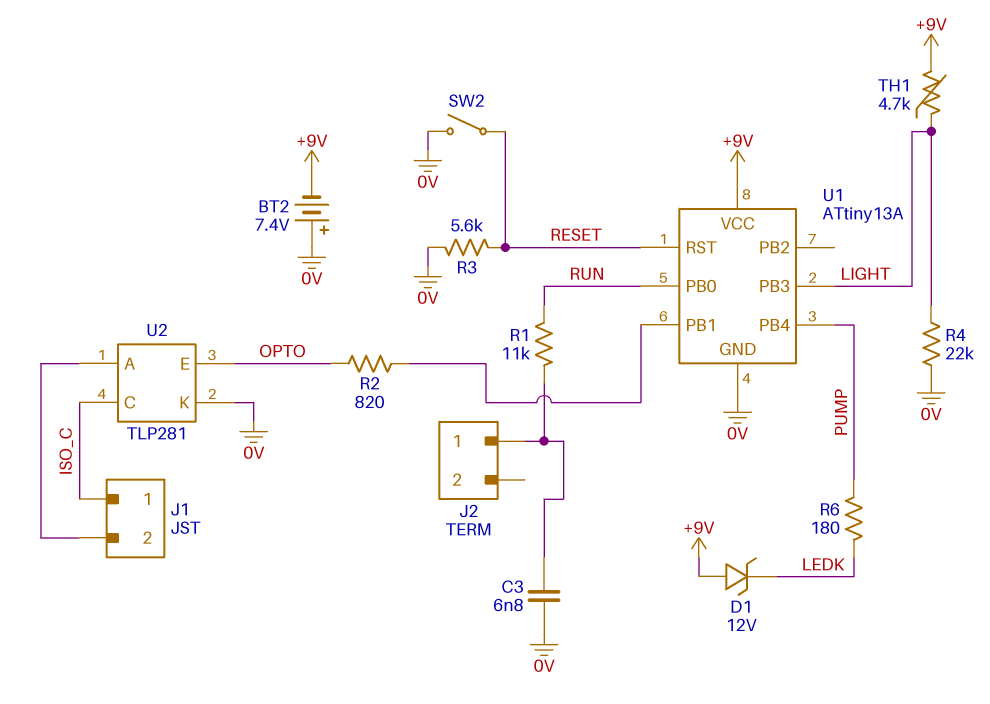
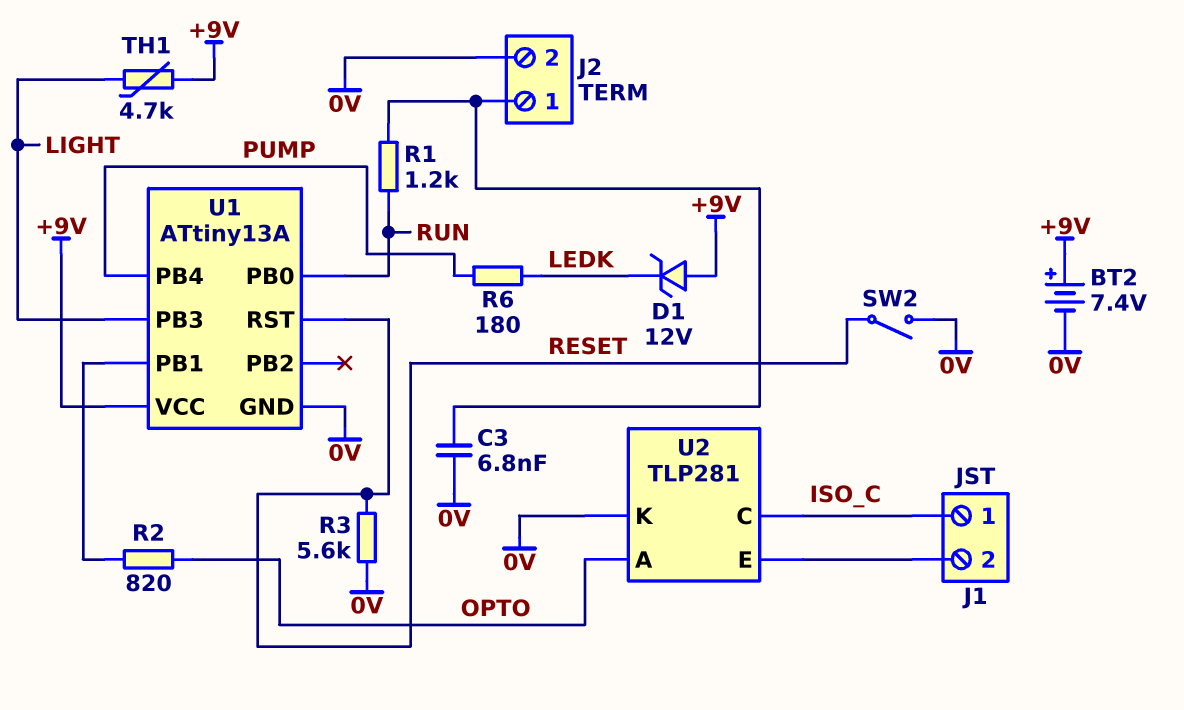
BT2: 7.4V (plus 0V, minus +9V) -> 7.4V (plus +9V, minus 0V)
J2 pin 2: none -> 0V
R1: 11k (J2/1, RUN) -> 1.2k (J2/1, RUN)
R4: 22k (0V, LIGHT) -> none
U2 pin A: J1/2 -> OPTO
U2 pin E: OPTO -> J1/2

